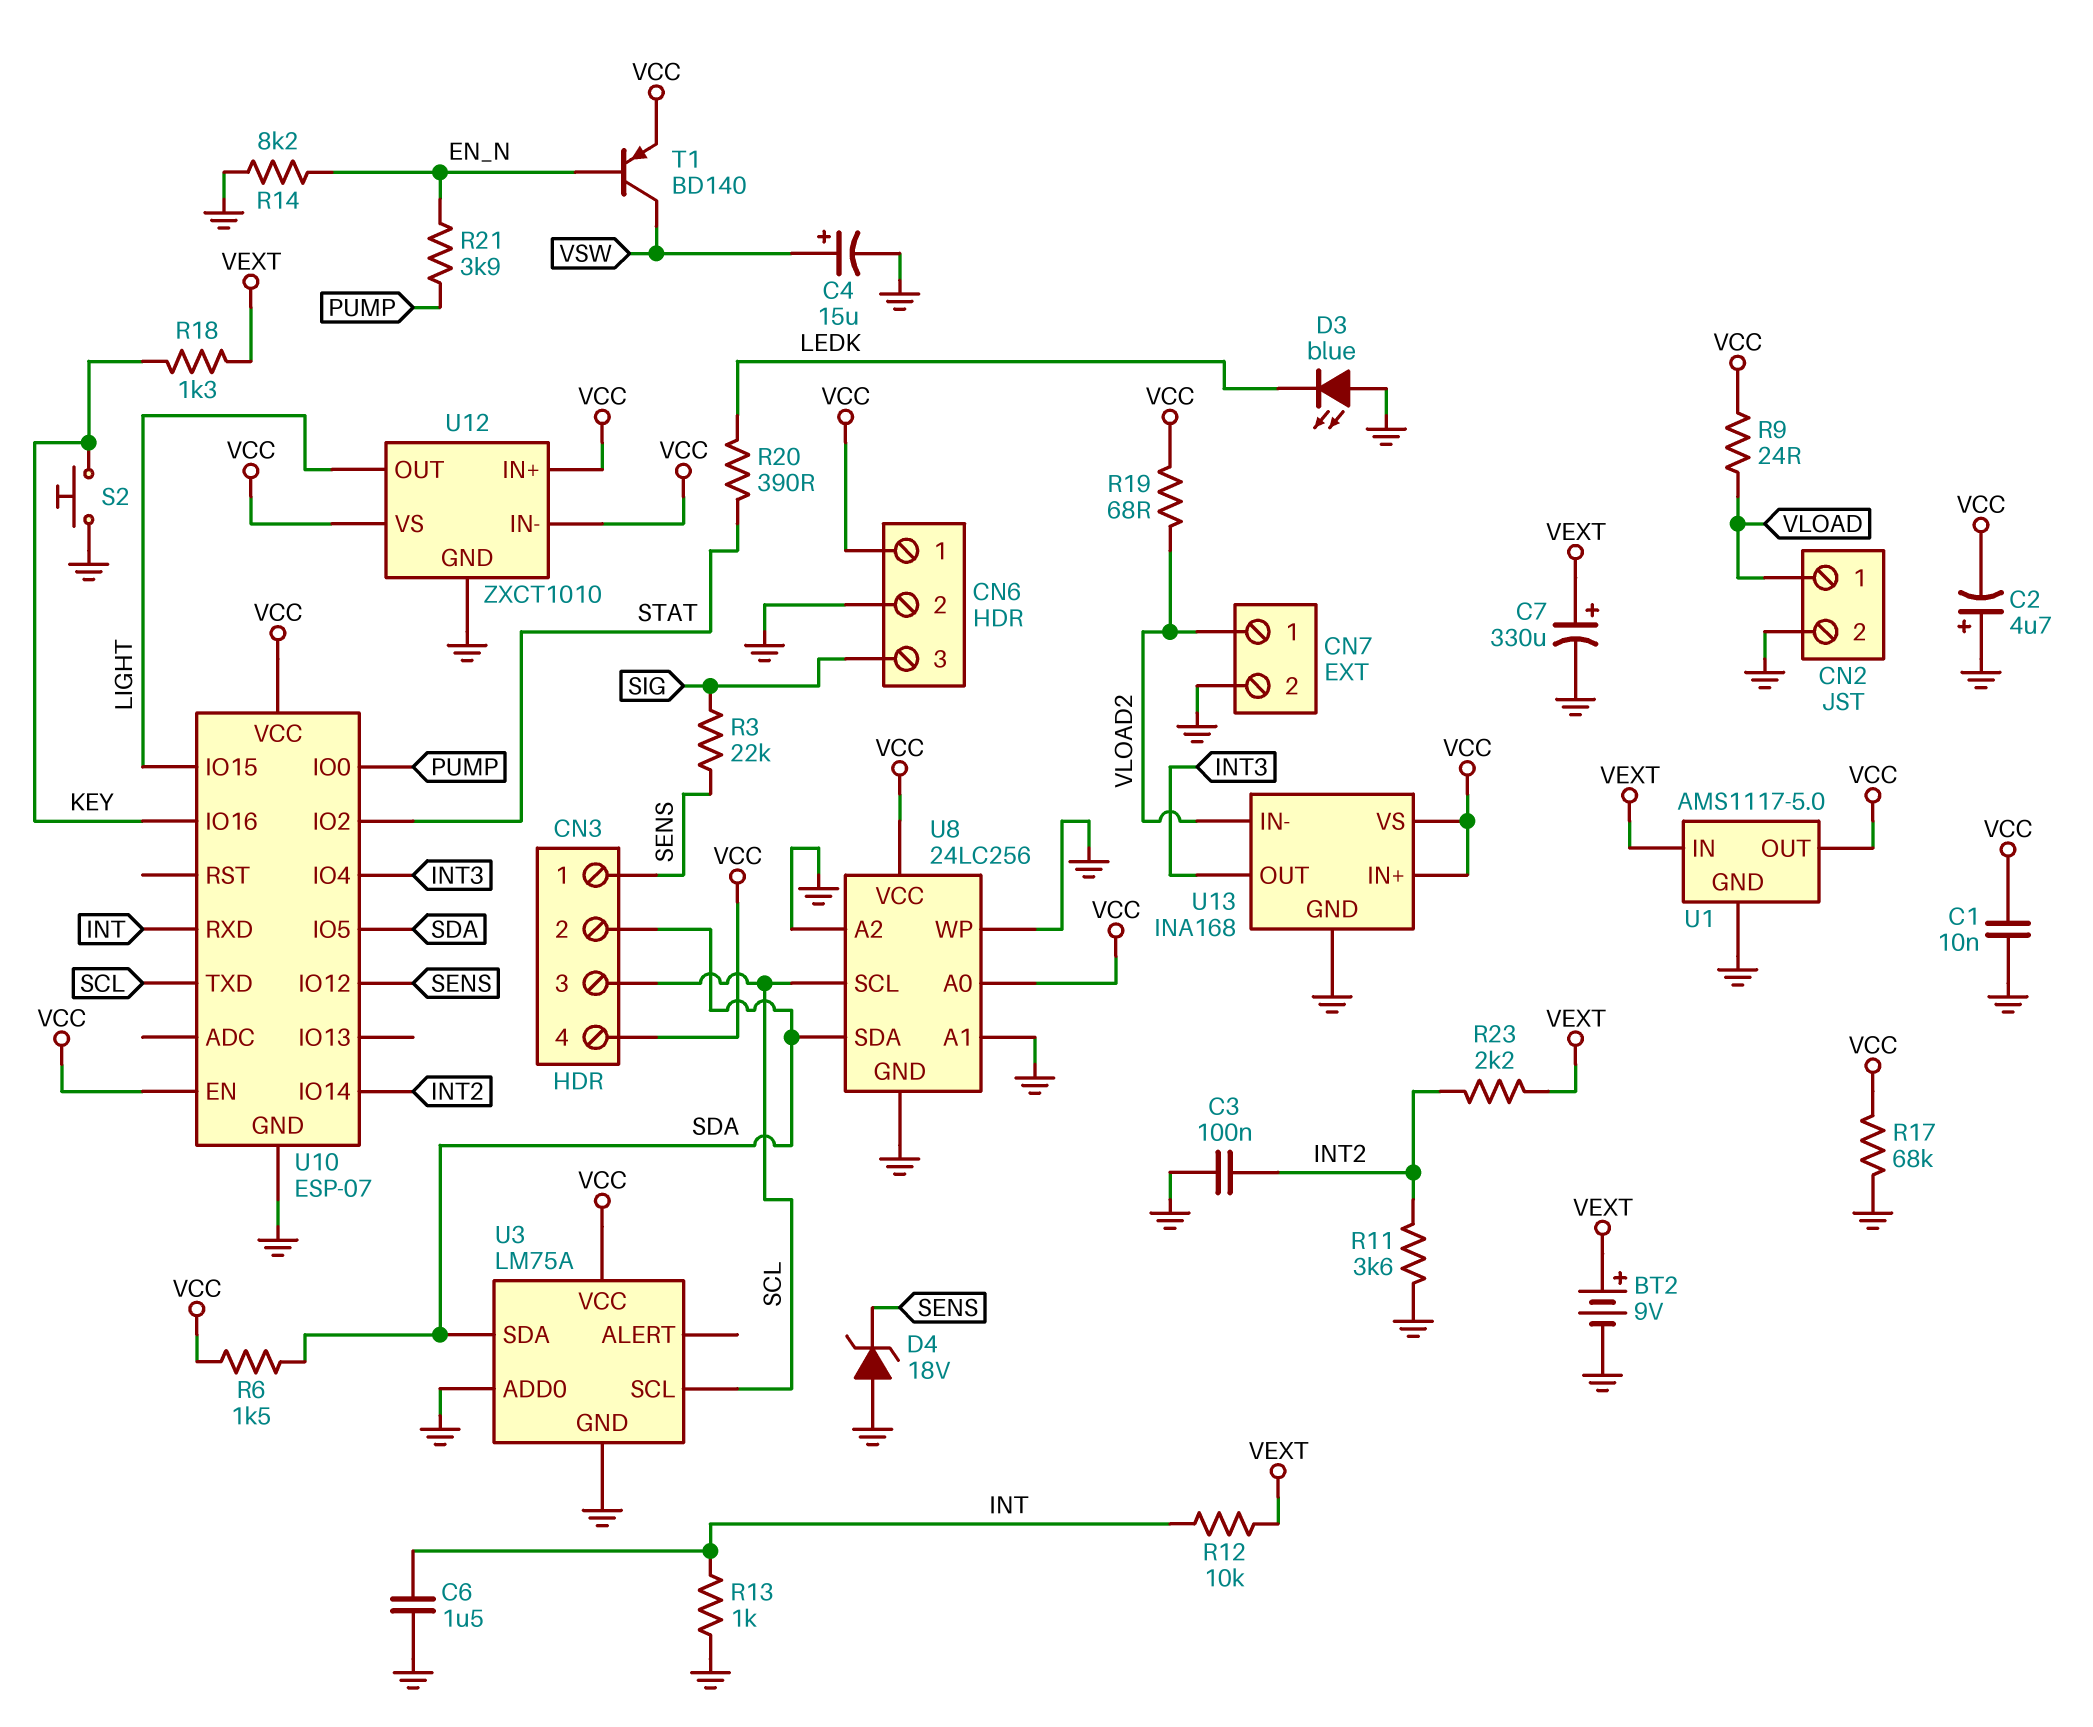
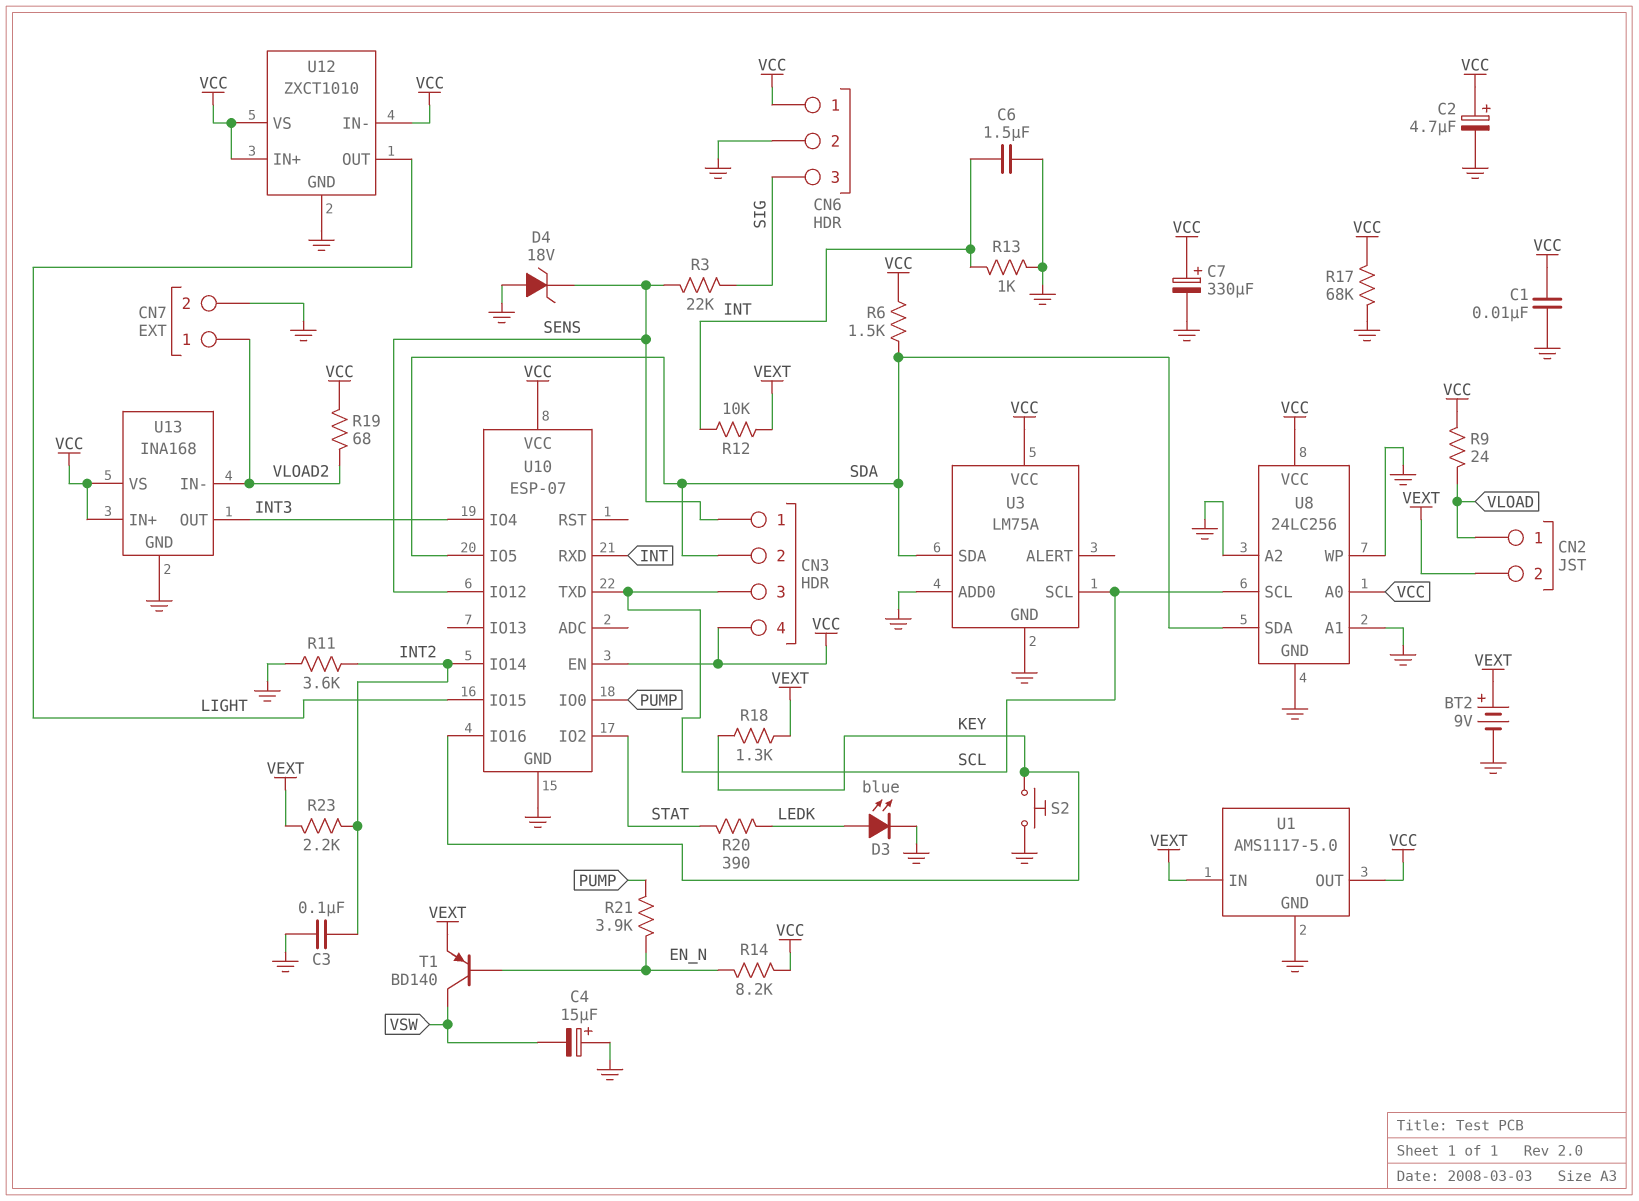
C2: 4.7uF (plus GND, minus VCC) -> 4.7uF (plus VCC, minus GND)
C4: 15uF (plus VSW, minus GND) -> 15uF (plus GND, minus VSW)
C7: 330uF (plus VEXT, minus GND) -> 330uF (plus VCC, minus GND)
CN2 pin 2: GND -> VEXT
D3: LED blue (A GND, K LEDK) -> LED blue (A LEDK, K GND)
R14: 8.2k (EN_N, GND) -> 8.2k (EN_N, VCC)
T1: PNP BD140 (B EN_N, C VSW, E VCC) -> PNP BD140 (B EN_N, C VSW, E VEXT)

